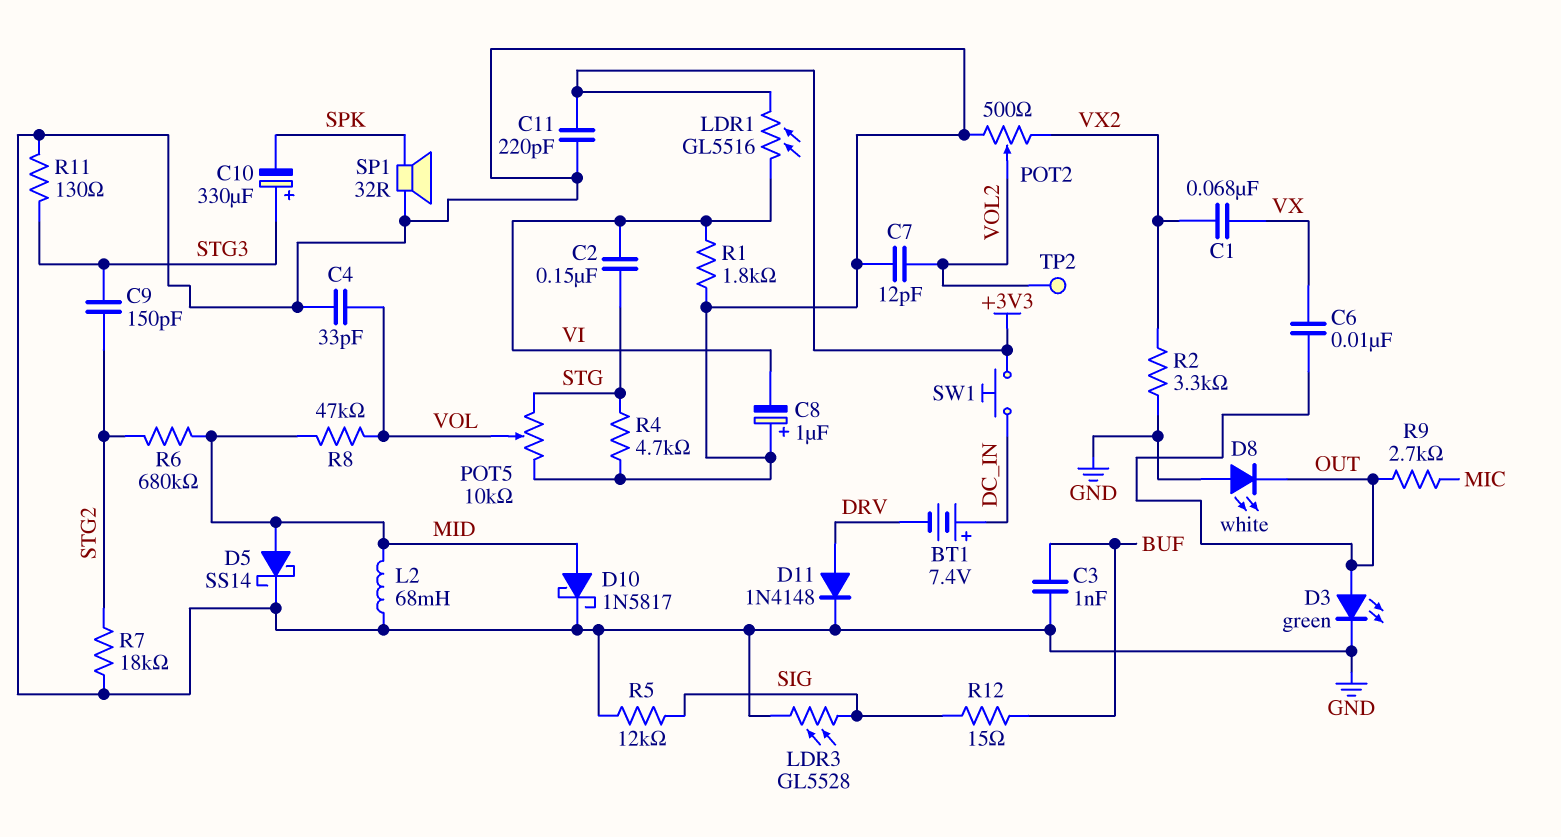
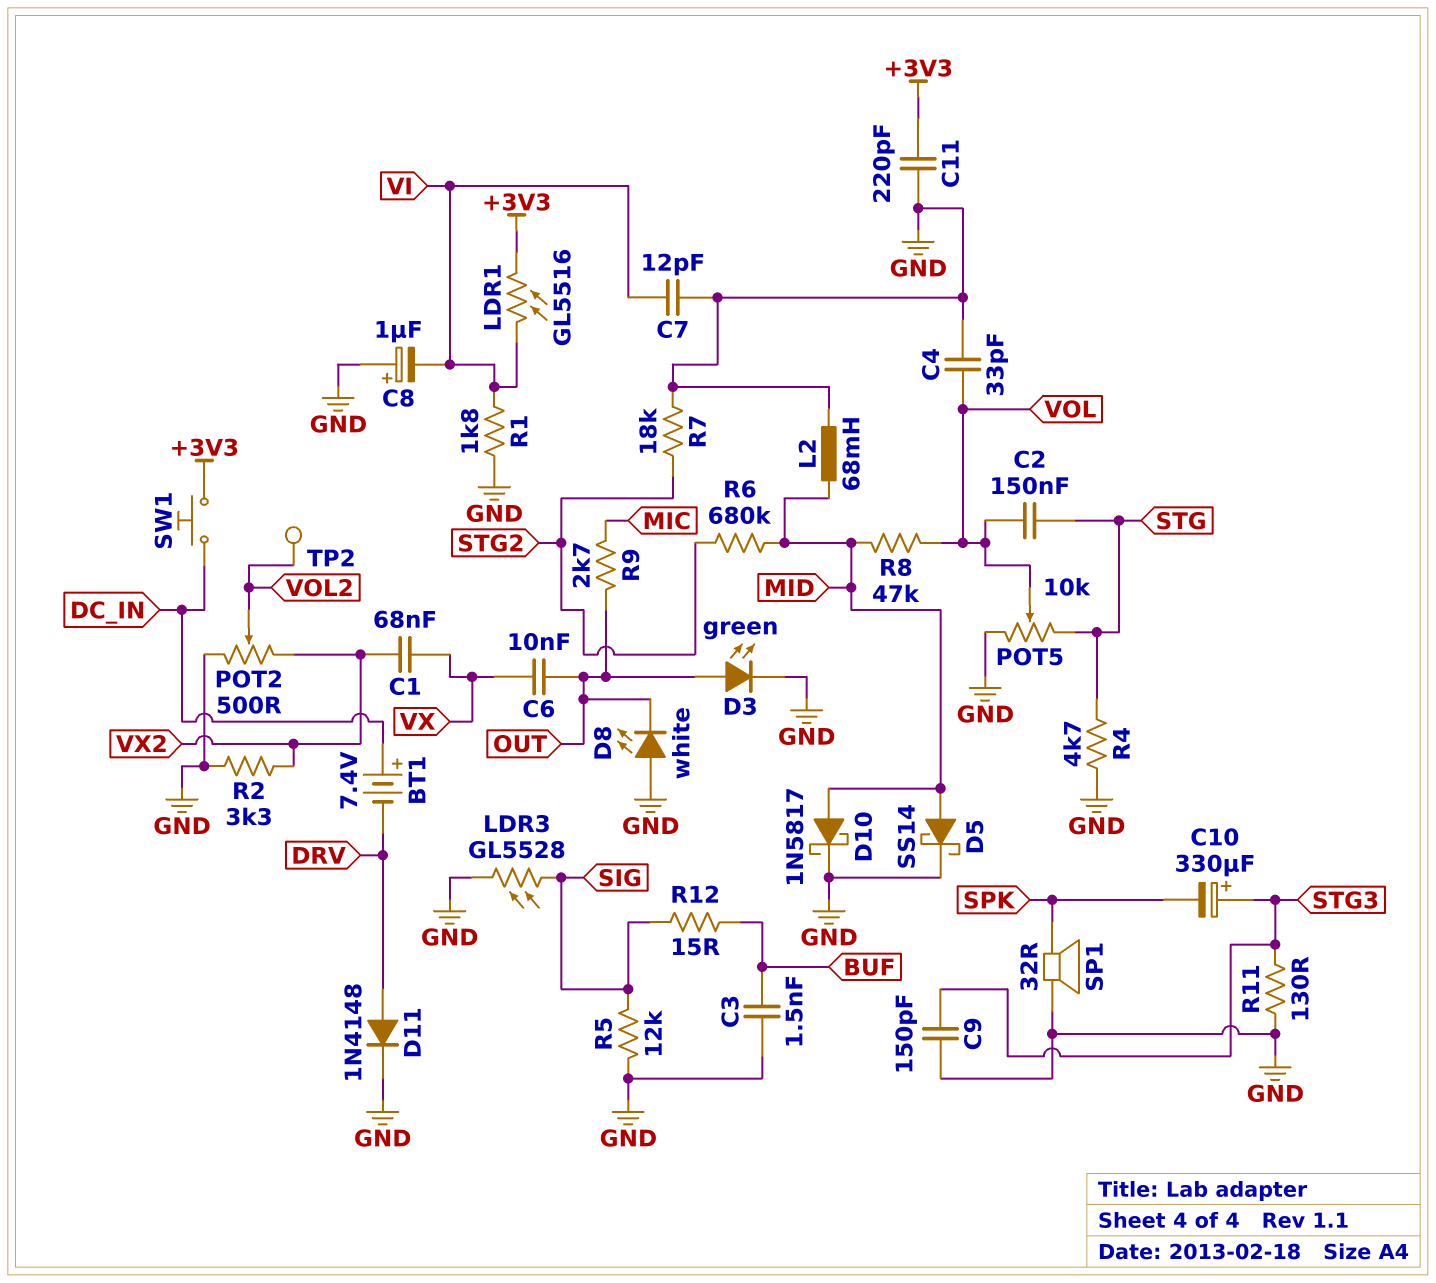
C2: 150nF (STG, VI) -> 150nF (STG, VOL)
C3: 1nF (BUF, GND) -> 1.5nF (BUF, GND)
C7: 12pF (GND, VOL2) -> 12pF (GND, VI)
C9: 150pF (STG2, STG3) -> 150pF (GND, STG3)

